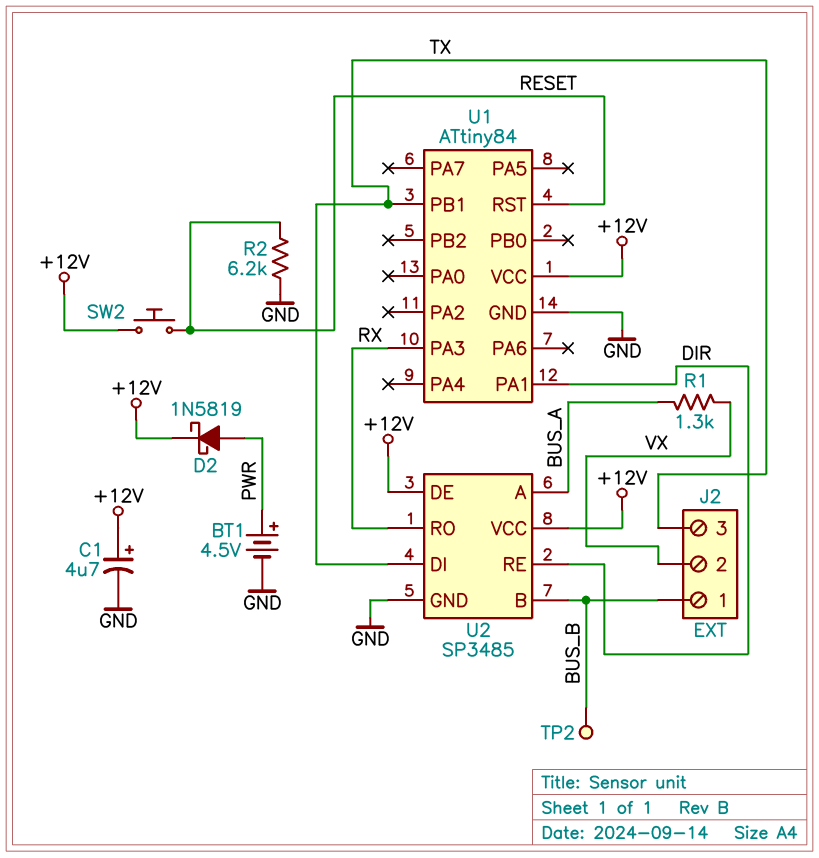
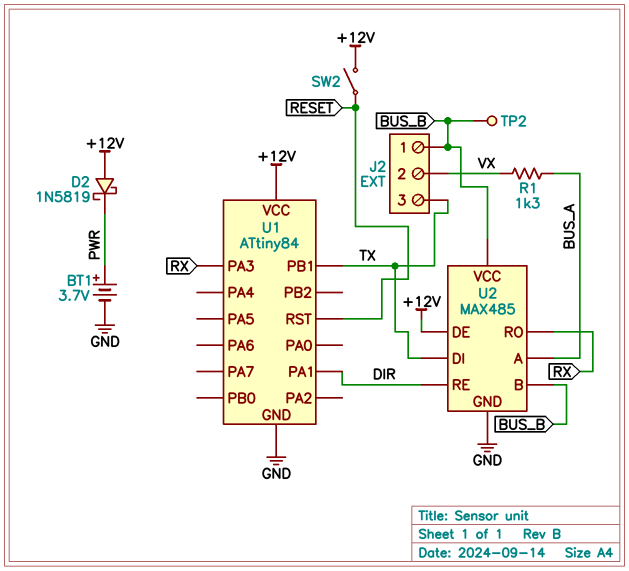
BT1: 4.5V (plus PWR, minus GND) -> 3.7V (plus PWR, minus GND)
C1: 4.7uF (plus +12V, minus GND) -> none
D2: schottky 1N5819 (A PWR, K +12V) -> schottky 1N5819 (A +12V, K PWR)
R2: 6.2k (GND, RESET) -> none
SW2: button (+12V, RESET) -> switch (+12V, RESET)
U2: SP3485 -> MAX485
U2 pin VCC: +12V -> BUS_B

